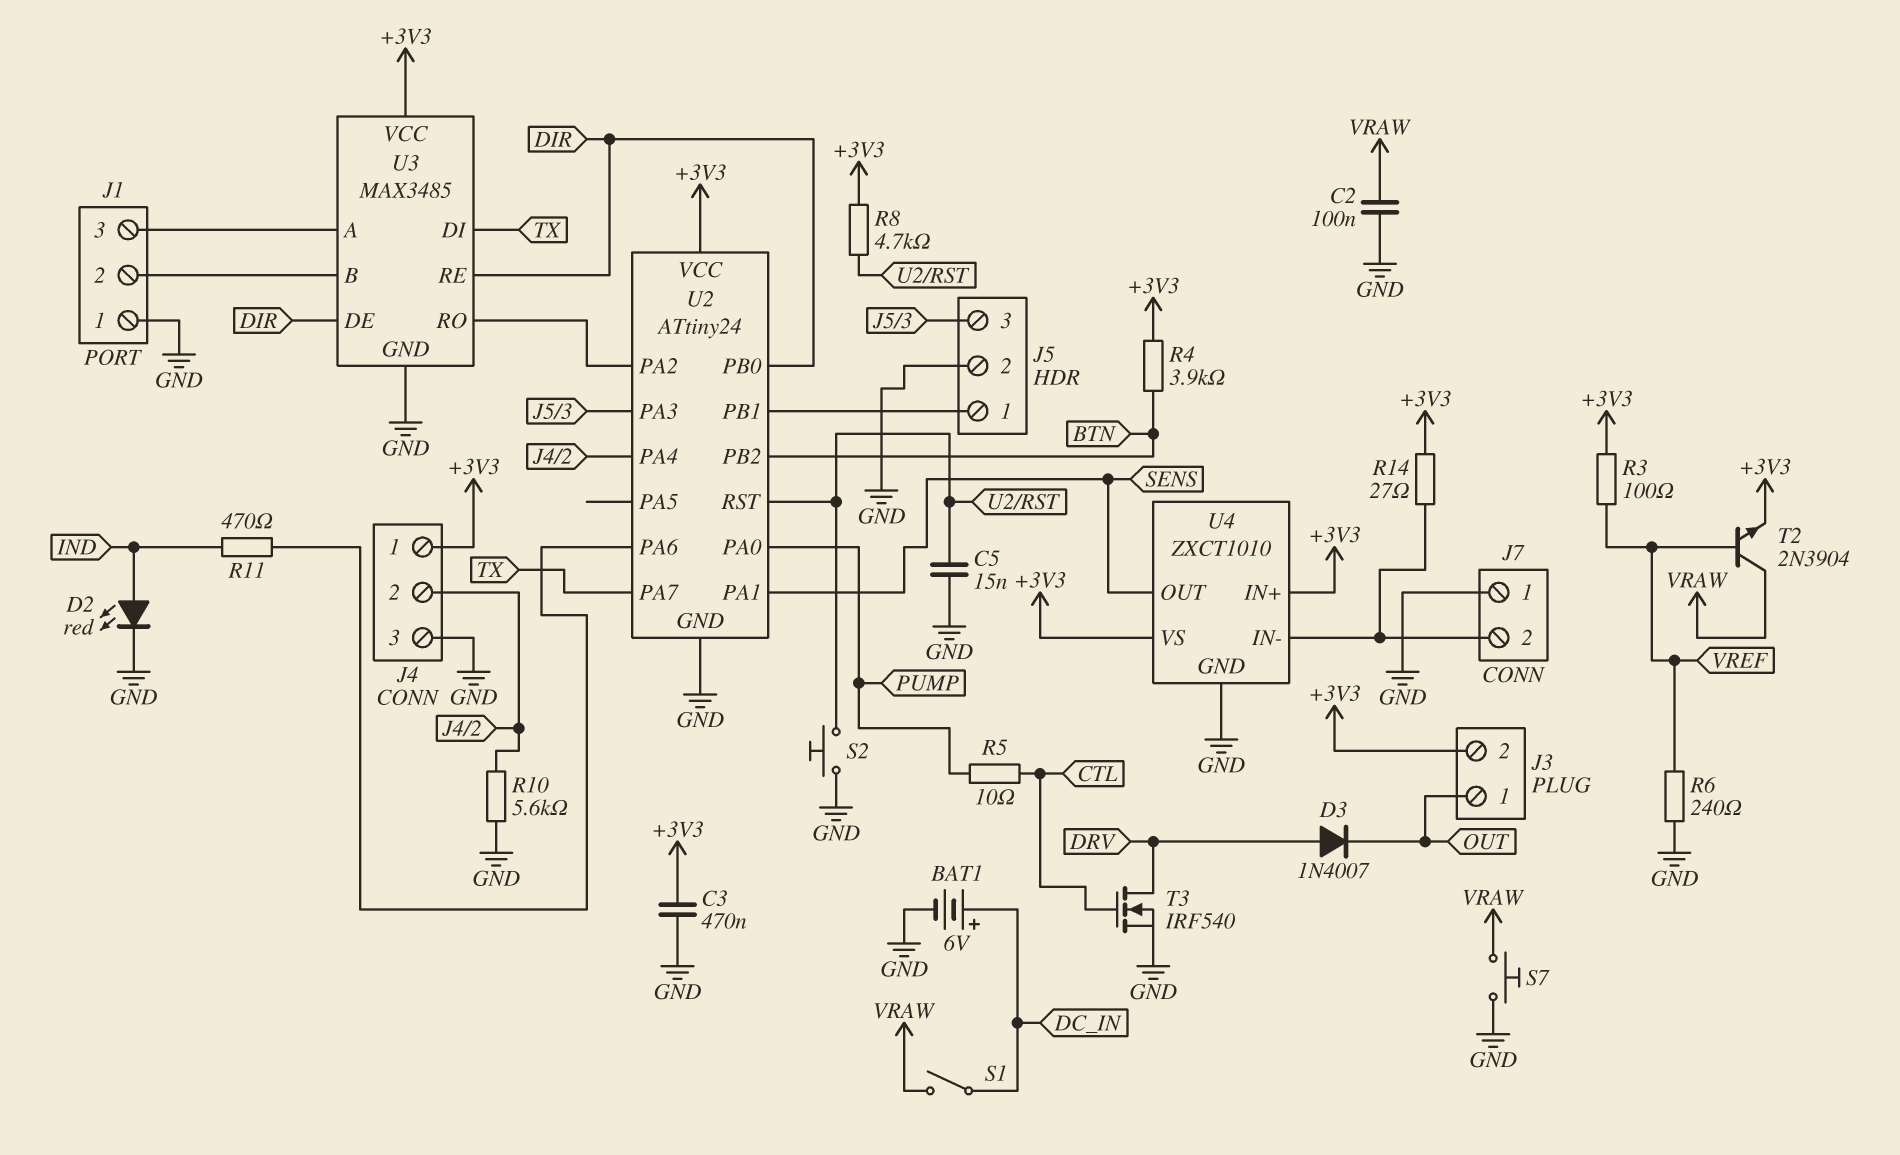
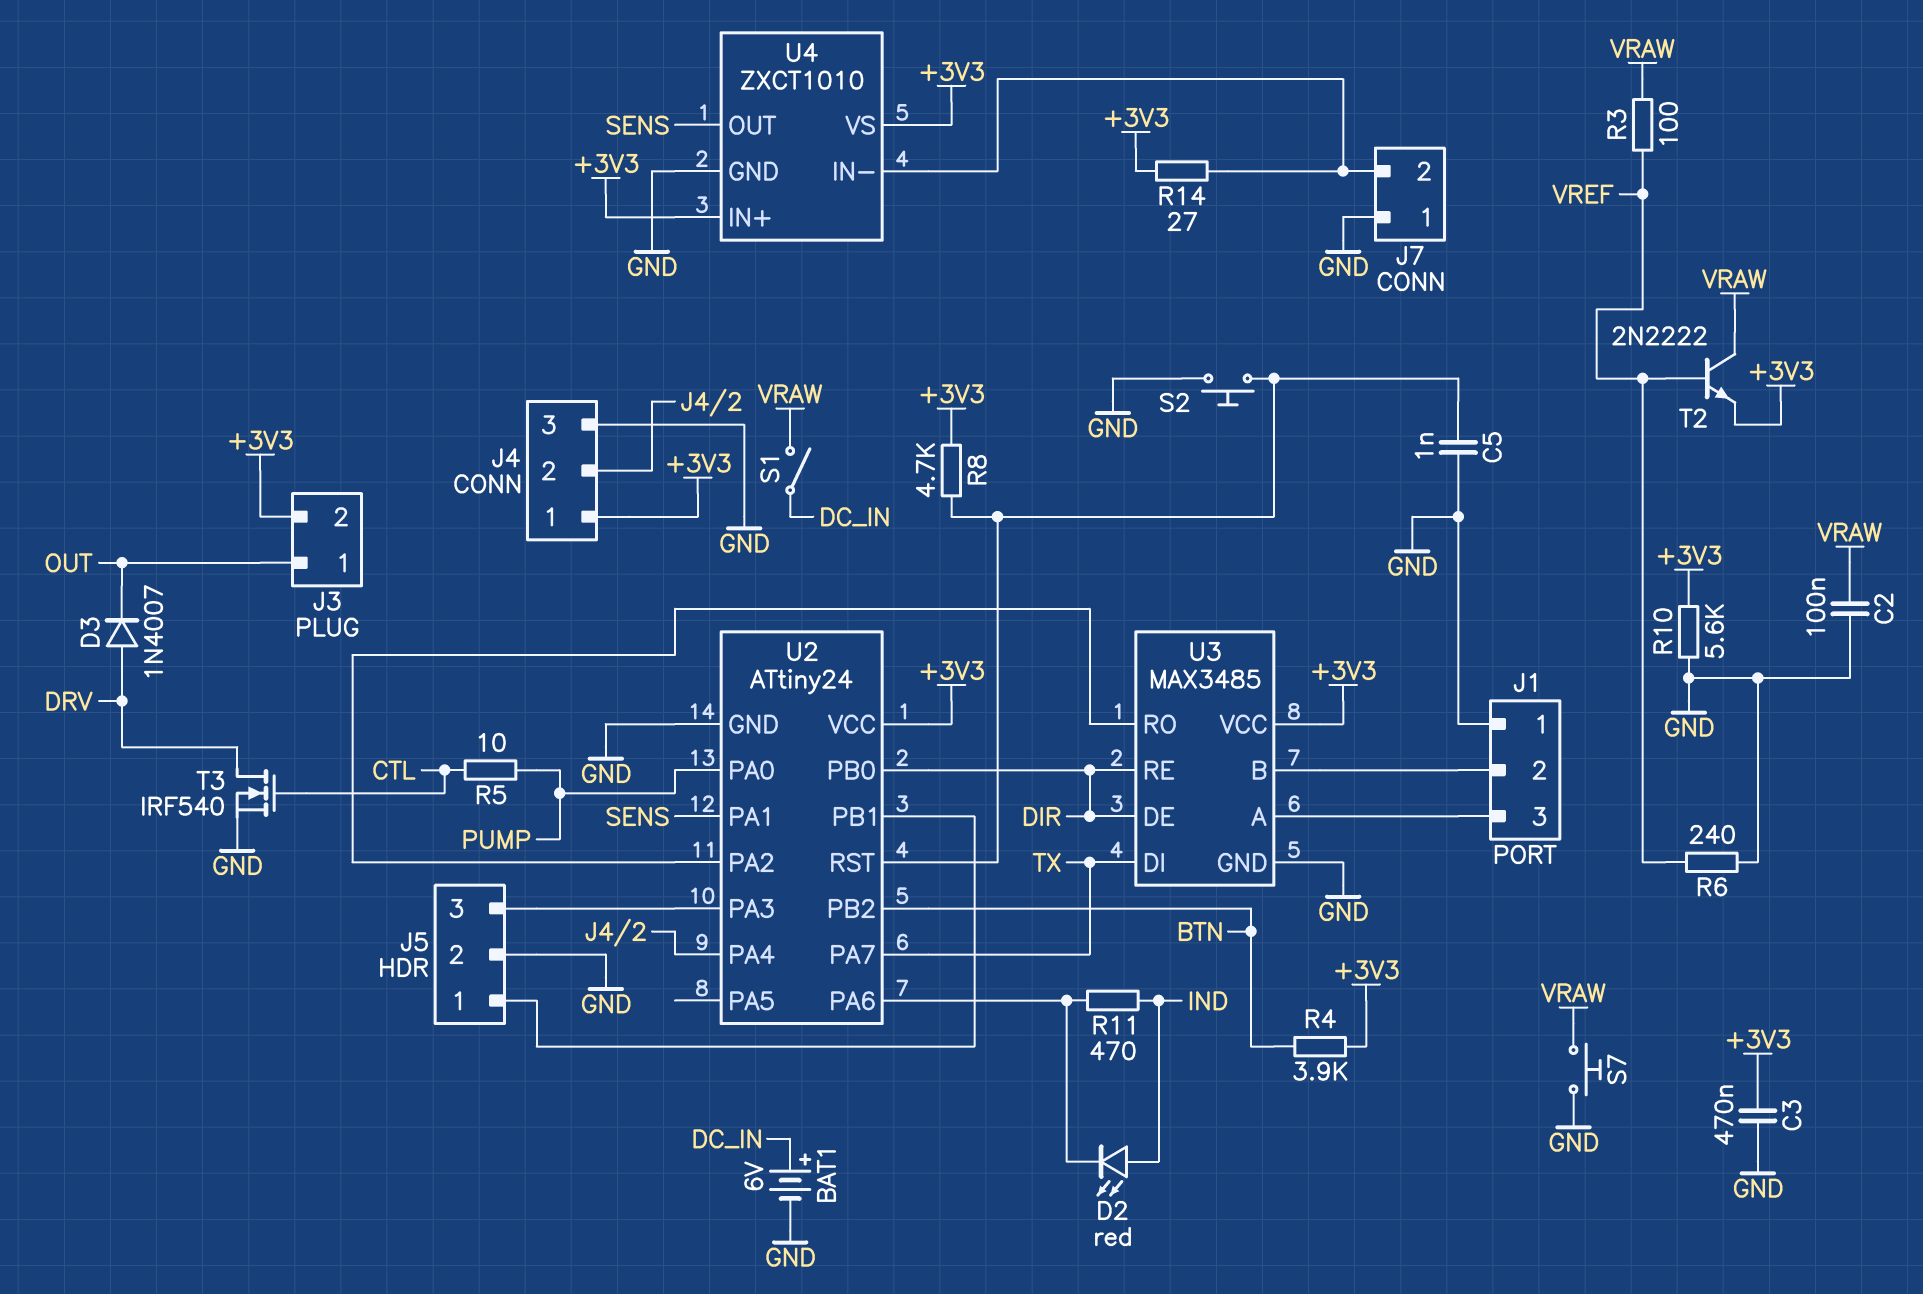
C5: 15nF (GND, U2/RST) -> 1nF (GND, U2/RST)
D2: LED red (A IND, K GND) -> LED red (A IND, K U2/PA6)
R3: 100 (+3V3, VREF) -> 100 (VRAW, VREF)
R10: 5.6k (GND, J4/2) -> 5.6k (+3V3, GND)
T2: NPN 2N3904 (B VREF, C VRAW, E +3V3) -> NPN 2N2222 (B VREF, C VRAW, E +3V3)

